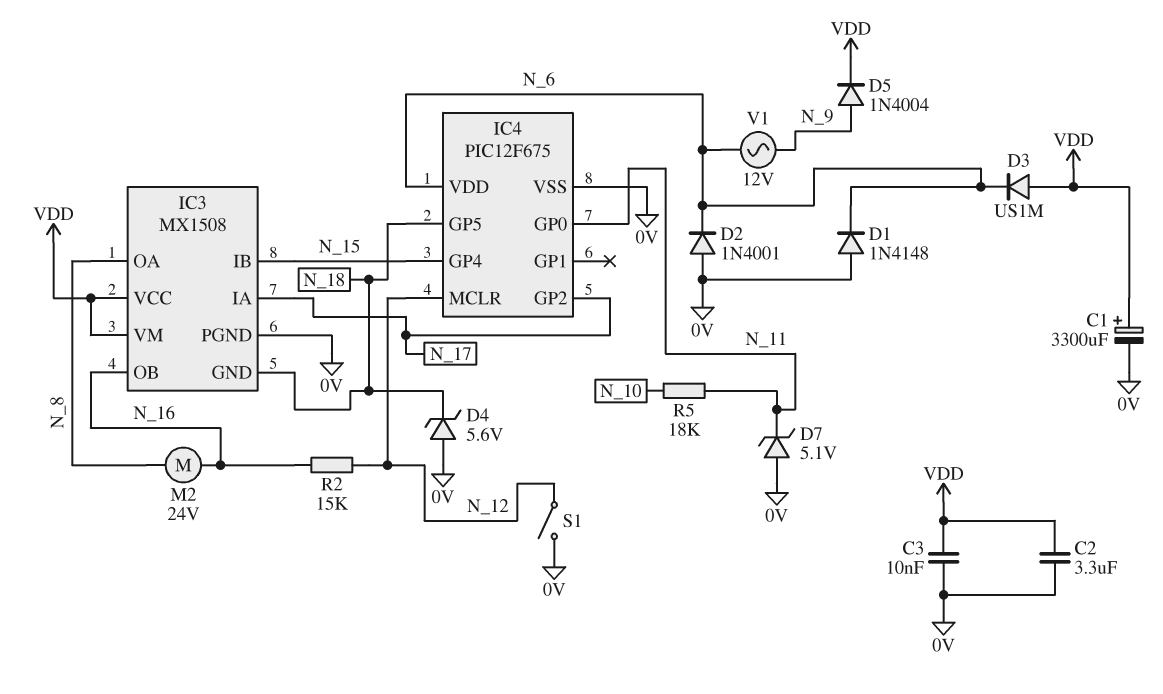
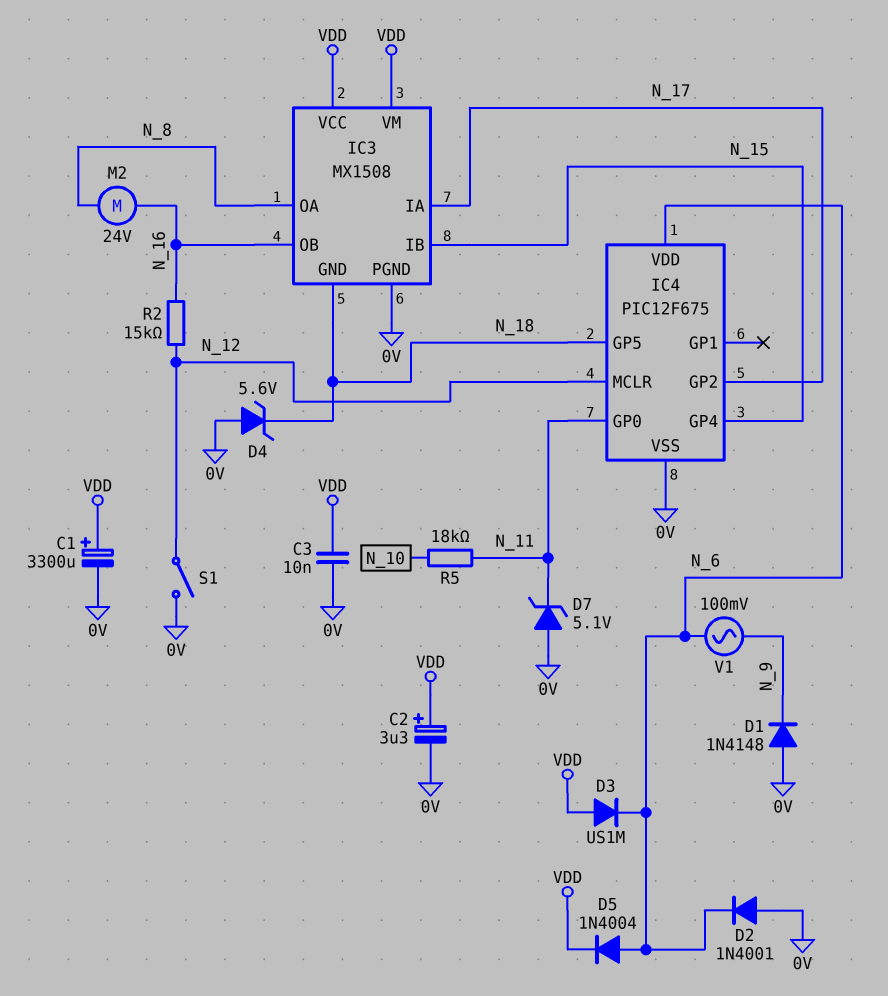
C2: 3.3uF (0V, VDD) -> 3.3uF (plus VDD, minus 0V)
D1: diode 1N4148 (A 0V, K N_6) -> diode 1N4148 (A 0V, K N_9)
D5: diode 1N4004 (A N_9, K VDD) -> diode 1N4004 (A N_6, K VDD)
V1: AC 12V (N_6, N_9) -> AC 100mV (N_6, N_9)

